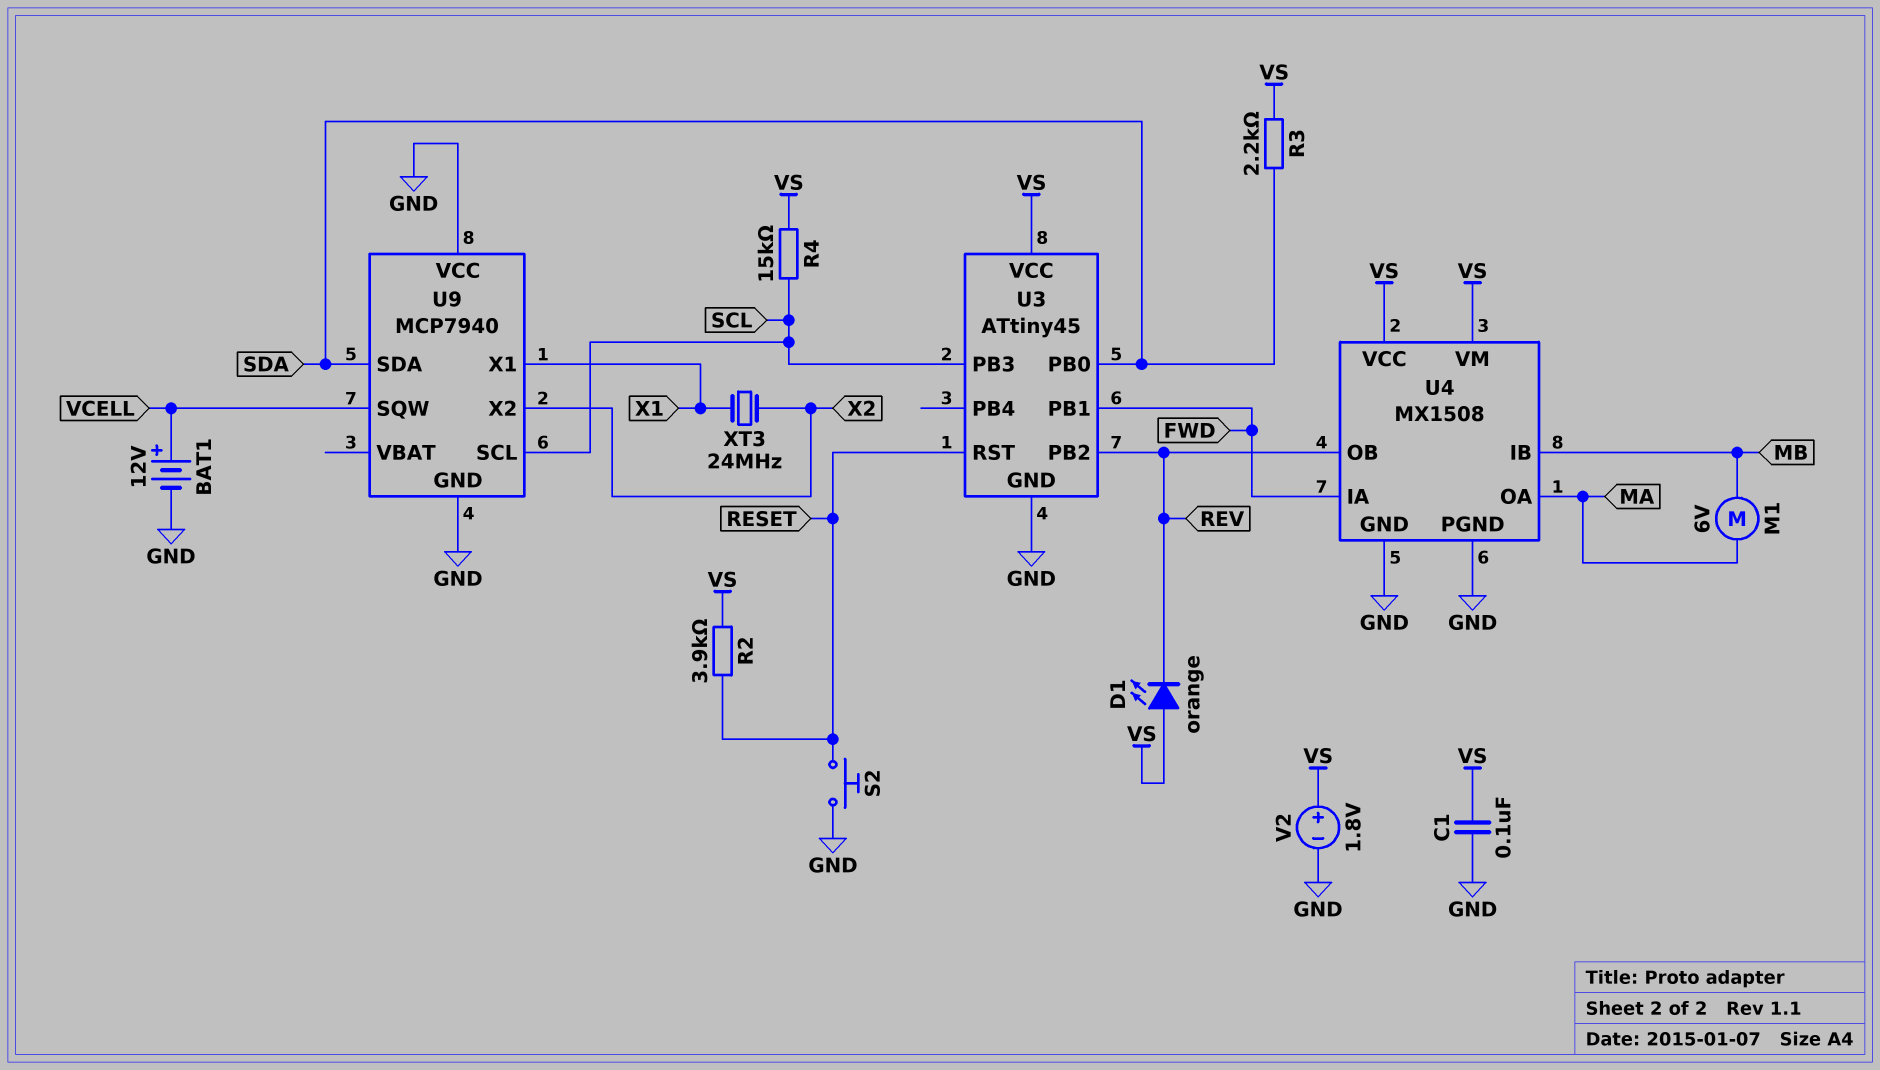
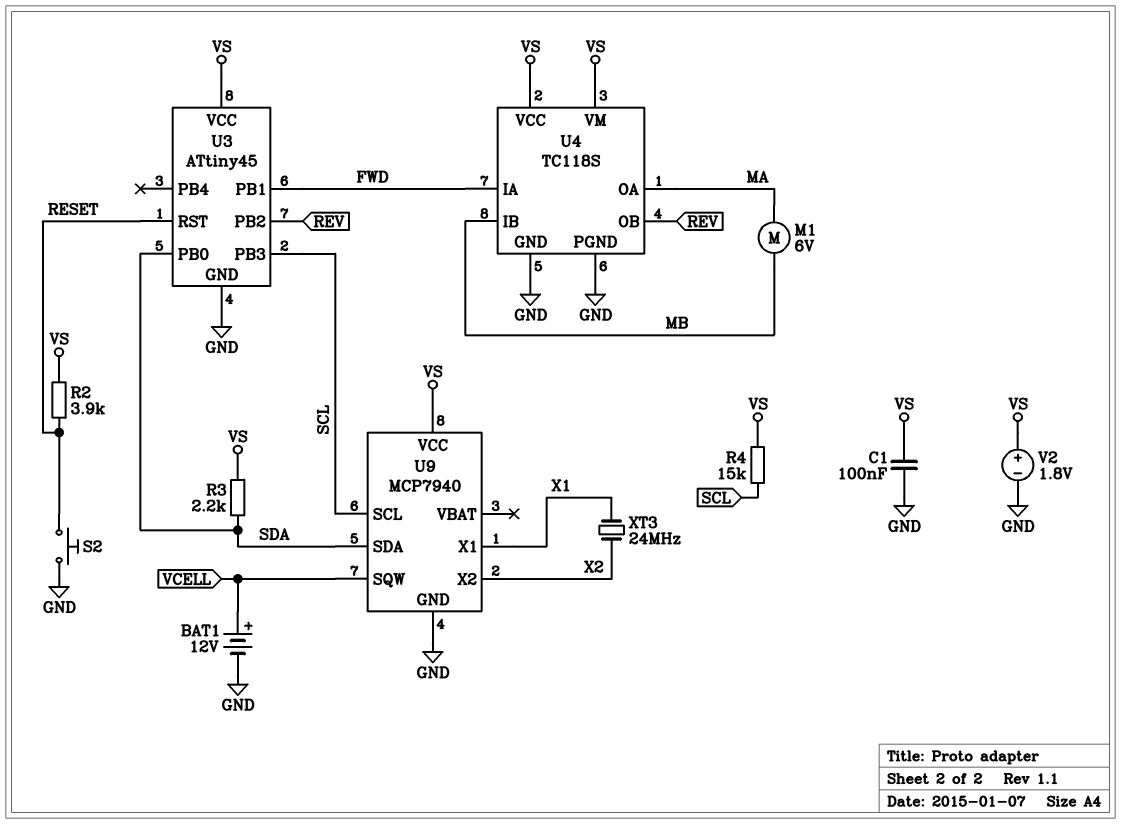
D1: LED orange (A VS, K REV) -> none
U4: MX1508 -> TC118S
U9 pin VCC: GND -> VS

